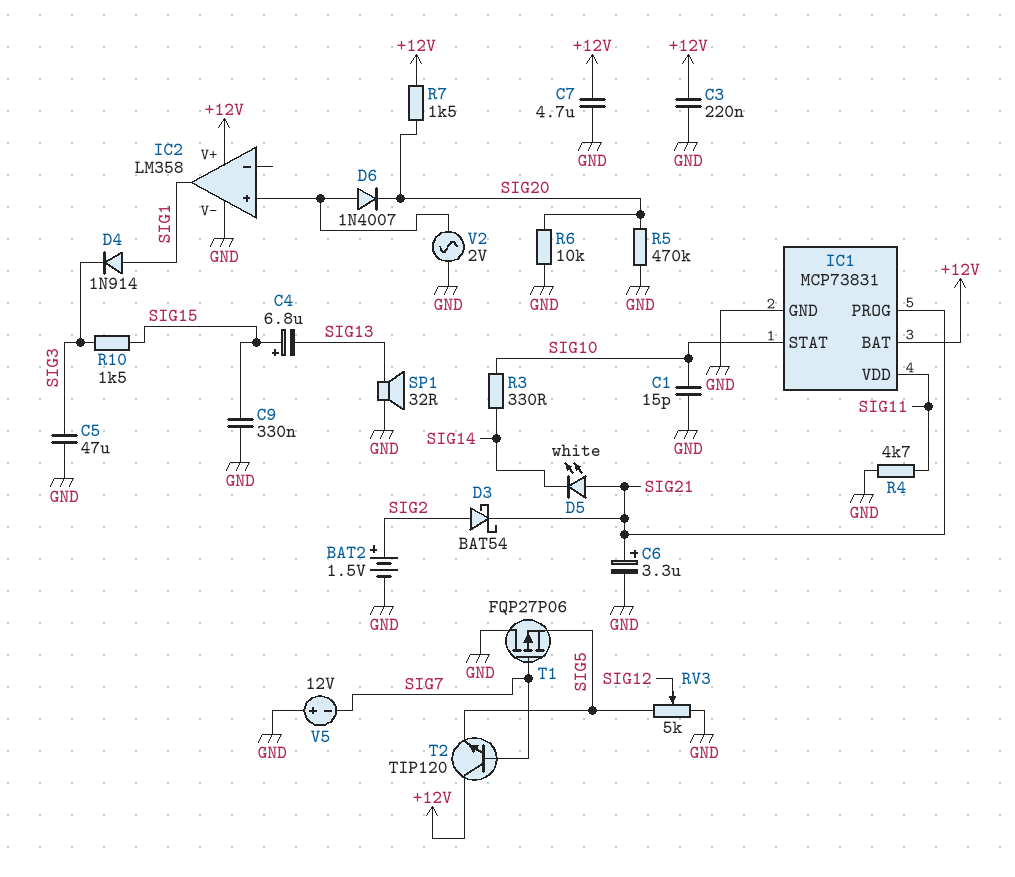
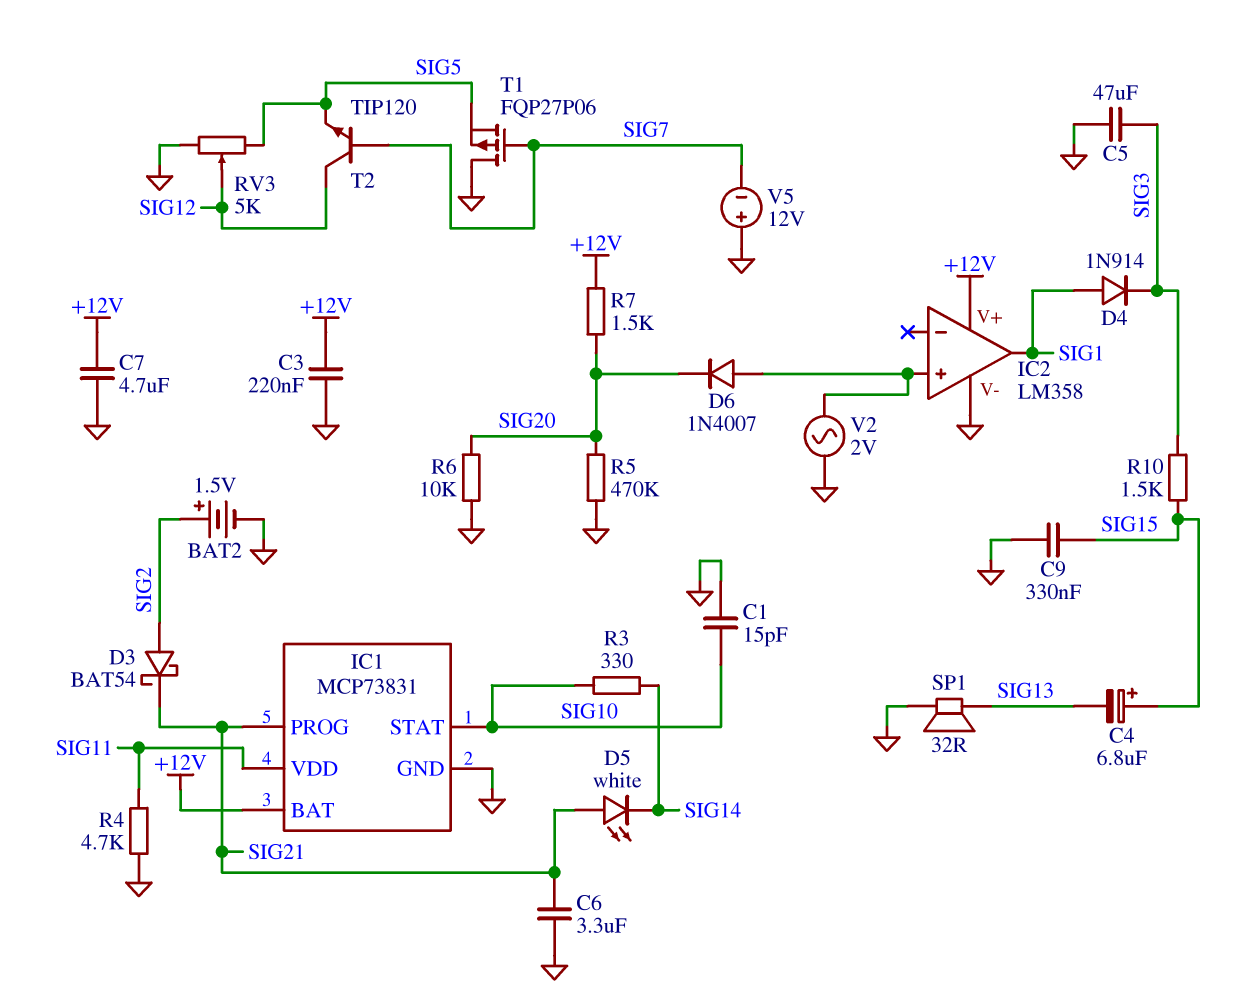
C6: 3.3uF (plus SIG21, minus GND) -> 3.3uF (GND, SIG21)
T2: NPN TIP120 (B SIG7, C +12V, E SIG5) -> NPN TIP120 (B SIG7, C SIG12, E SIG5)

